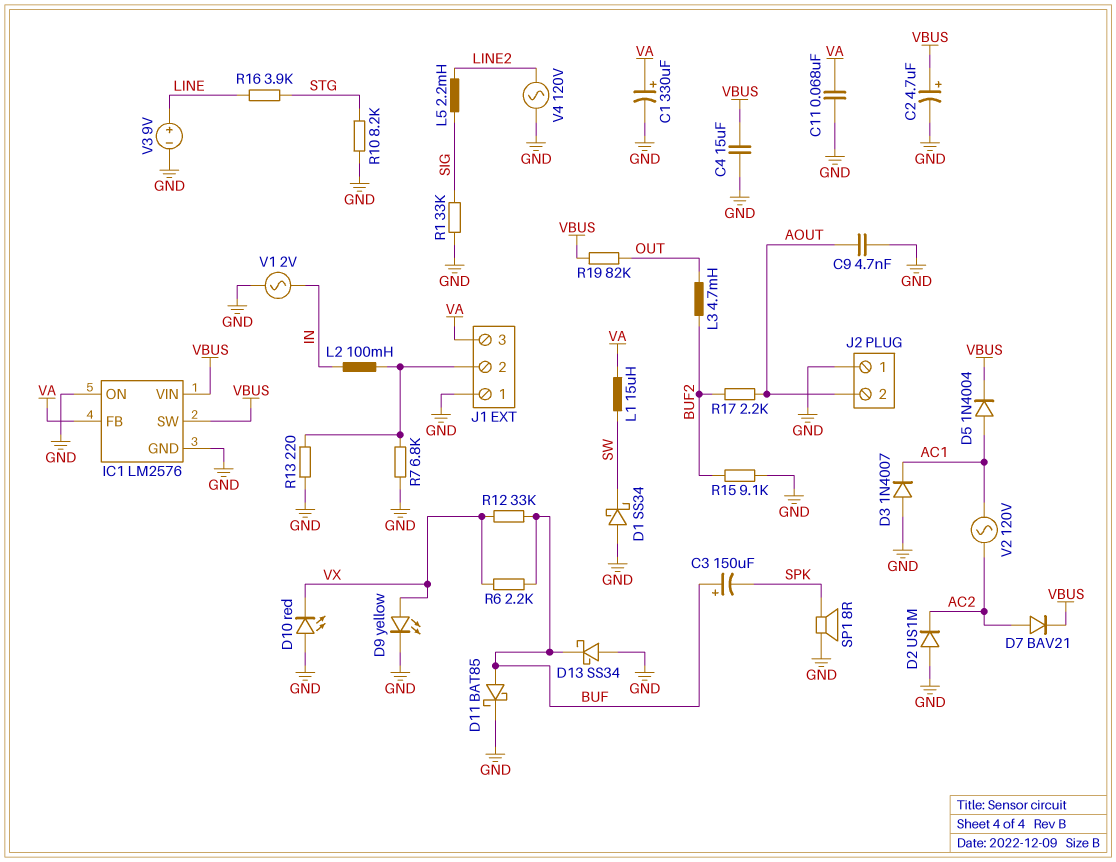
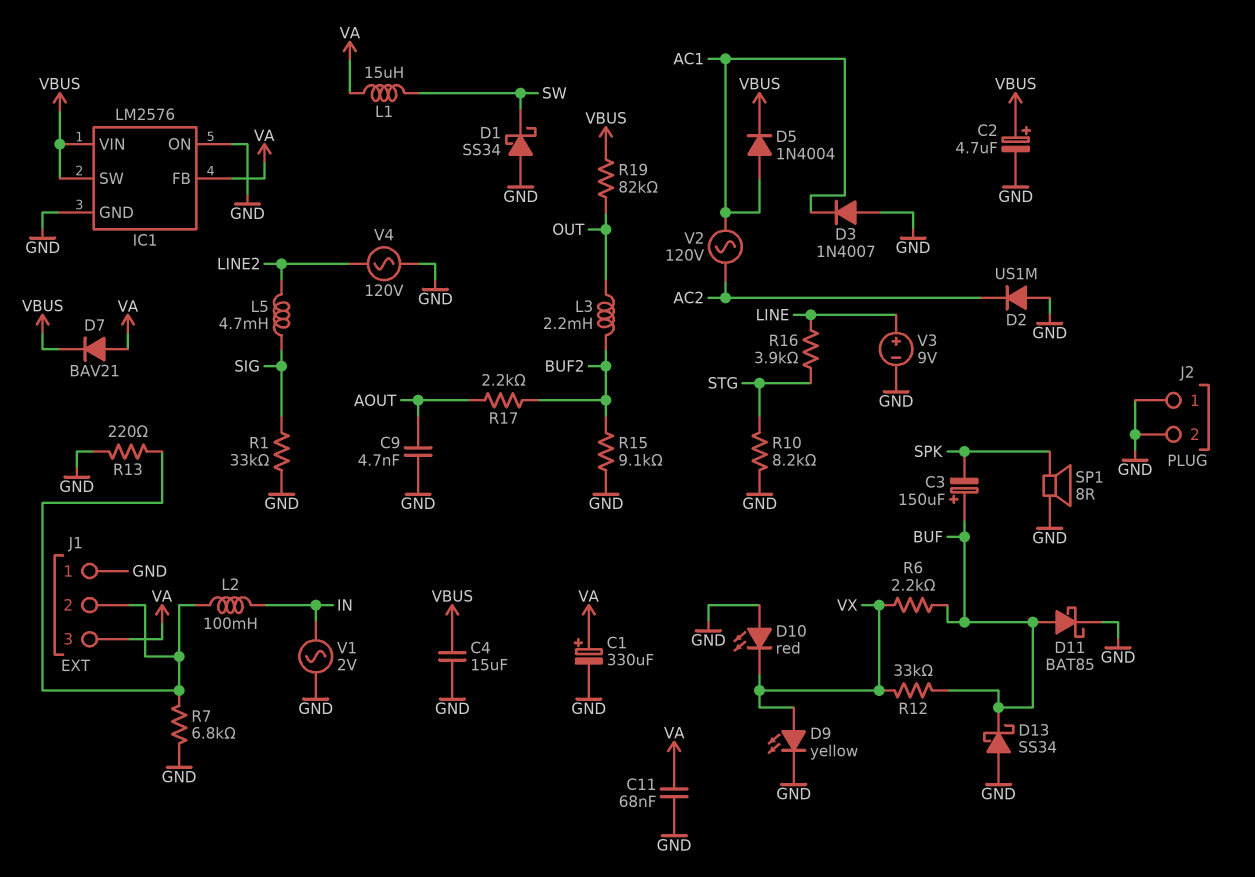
D7: diode BAV21 (A AC2, K VBUS) -> diode BAV21 (A VA, K VBUS)
J2 pin 2: AOUT -> GND
L3: 4.7mH (BUF2, OUT) -> 2.2mH (BUF2, OUT)
L5: 2.2mH (LINE2, SIG) -> 4.7mH (LINE2, SIG)

